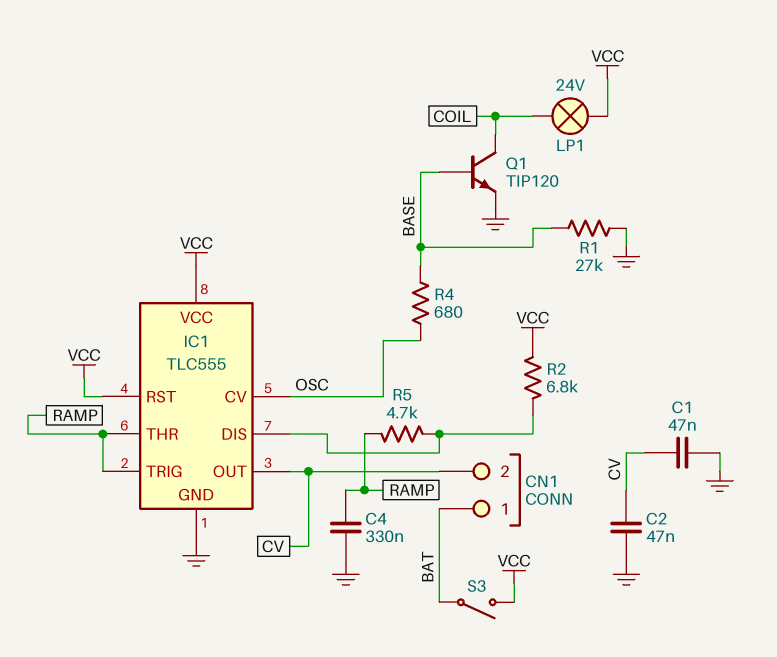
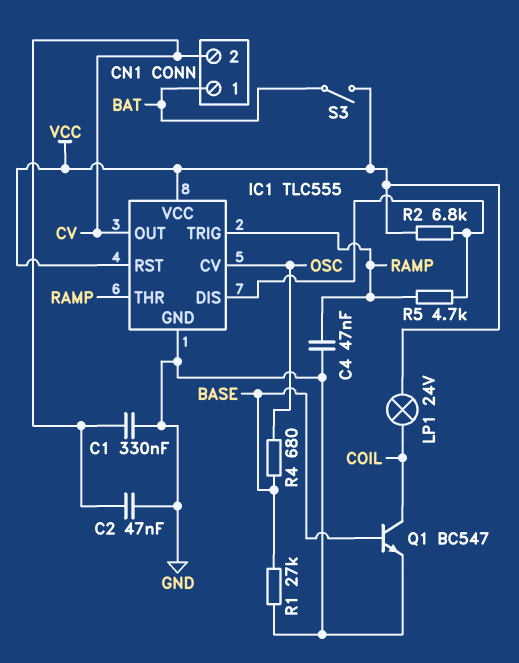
C1: 47nF (CV, GND) -> 330nF (CV, GND)
C4: 330nF (GND, RAMP) -> 47nF (GND, RAMP)
Q1: NPN TIP120 (B BASE, C COIL, E GND) -> NPN BC547 (B BASE, C COIL, E GND)

